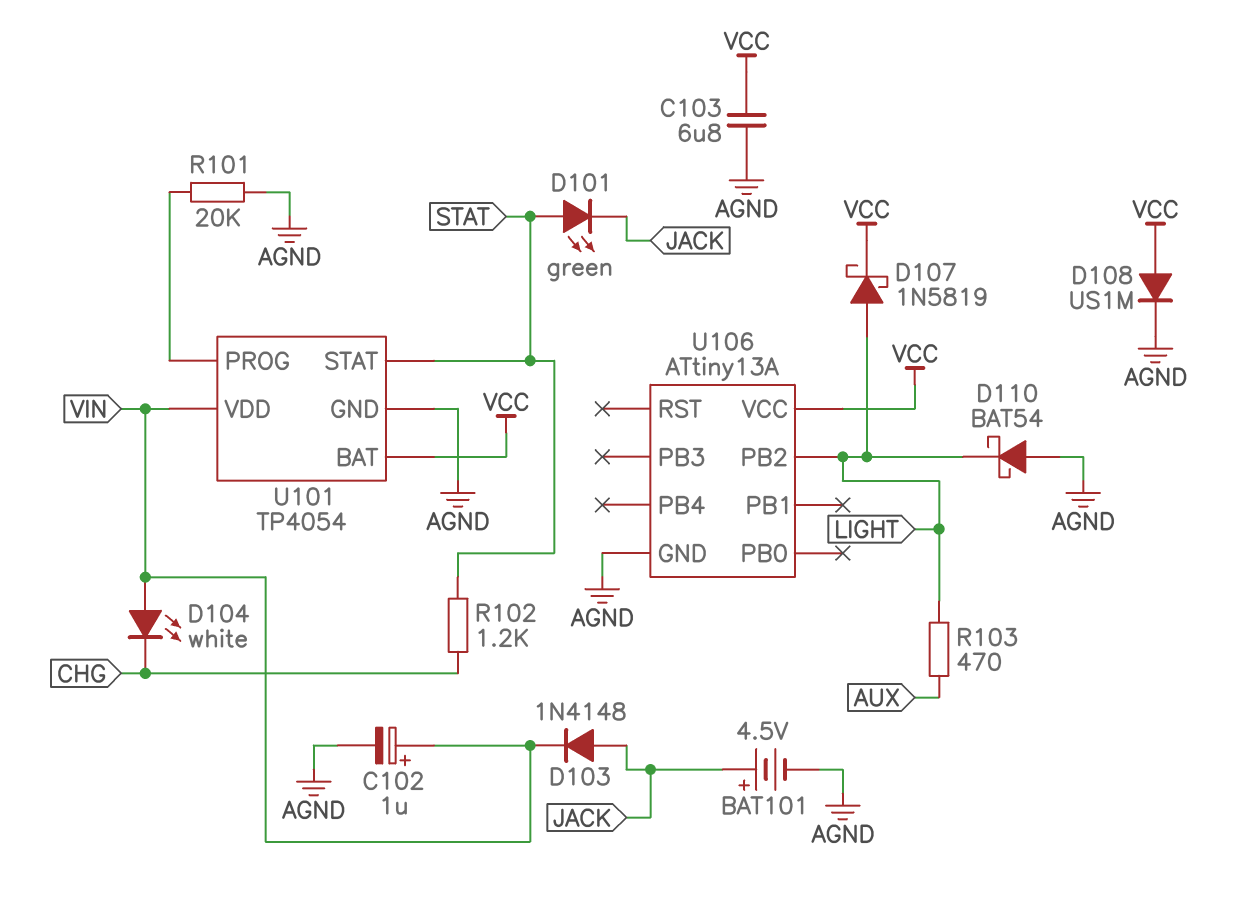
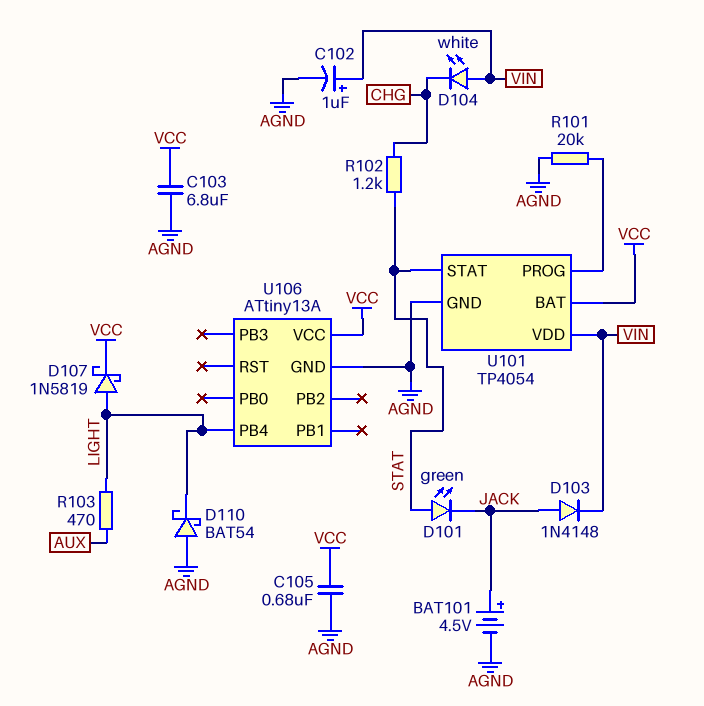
C105: none -> 680nF (AGND, VCC)
D108: diode US1M (A VCC, K AGND) -> none
U106 pin PB2: LIGHT -> none
U106 pin PB4: none -> LIGHT

